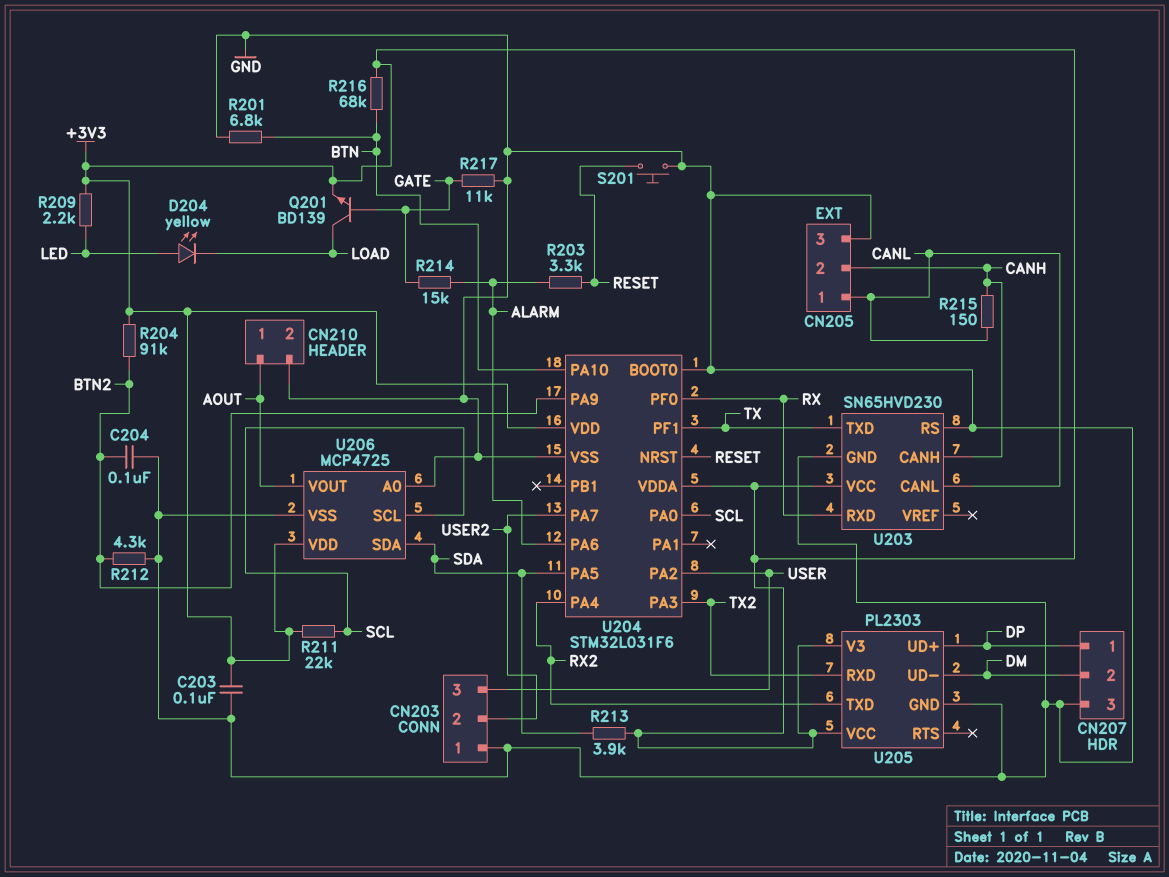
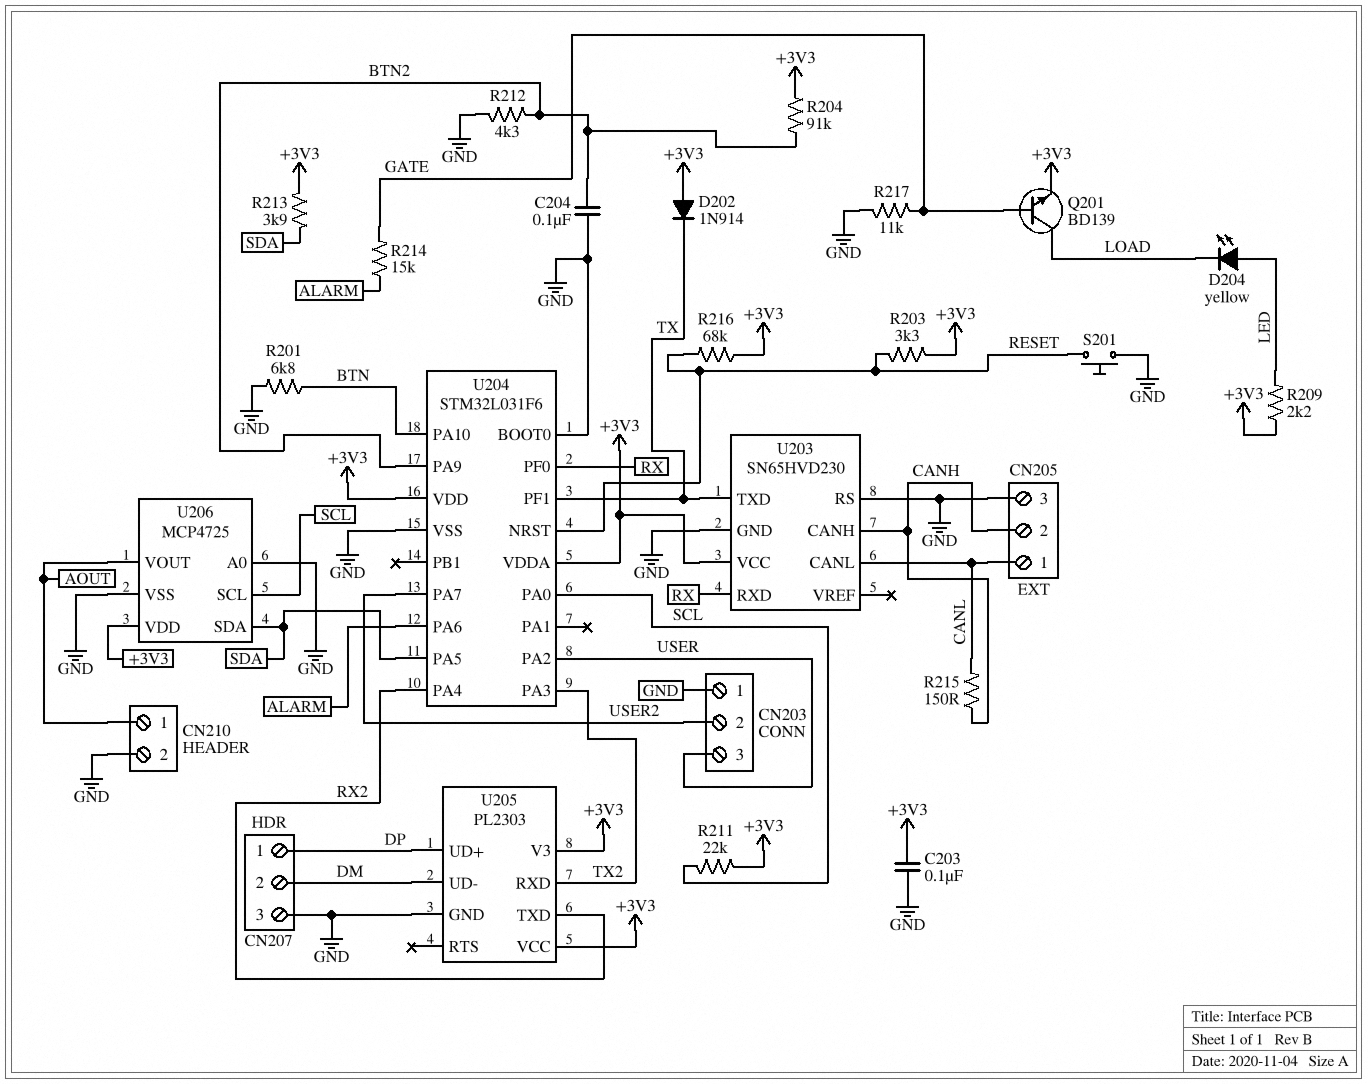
D202: none -> diode 1N914 (A +3V3, K TX)
R203: 3.3k (ALARM, RESET) -> 3.3k (+3V3, RESET)
R216: 68k (+3V3, BTN) -> 68k (+3V3, RESET)

